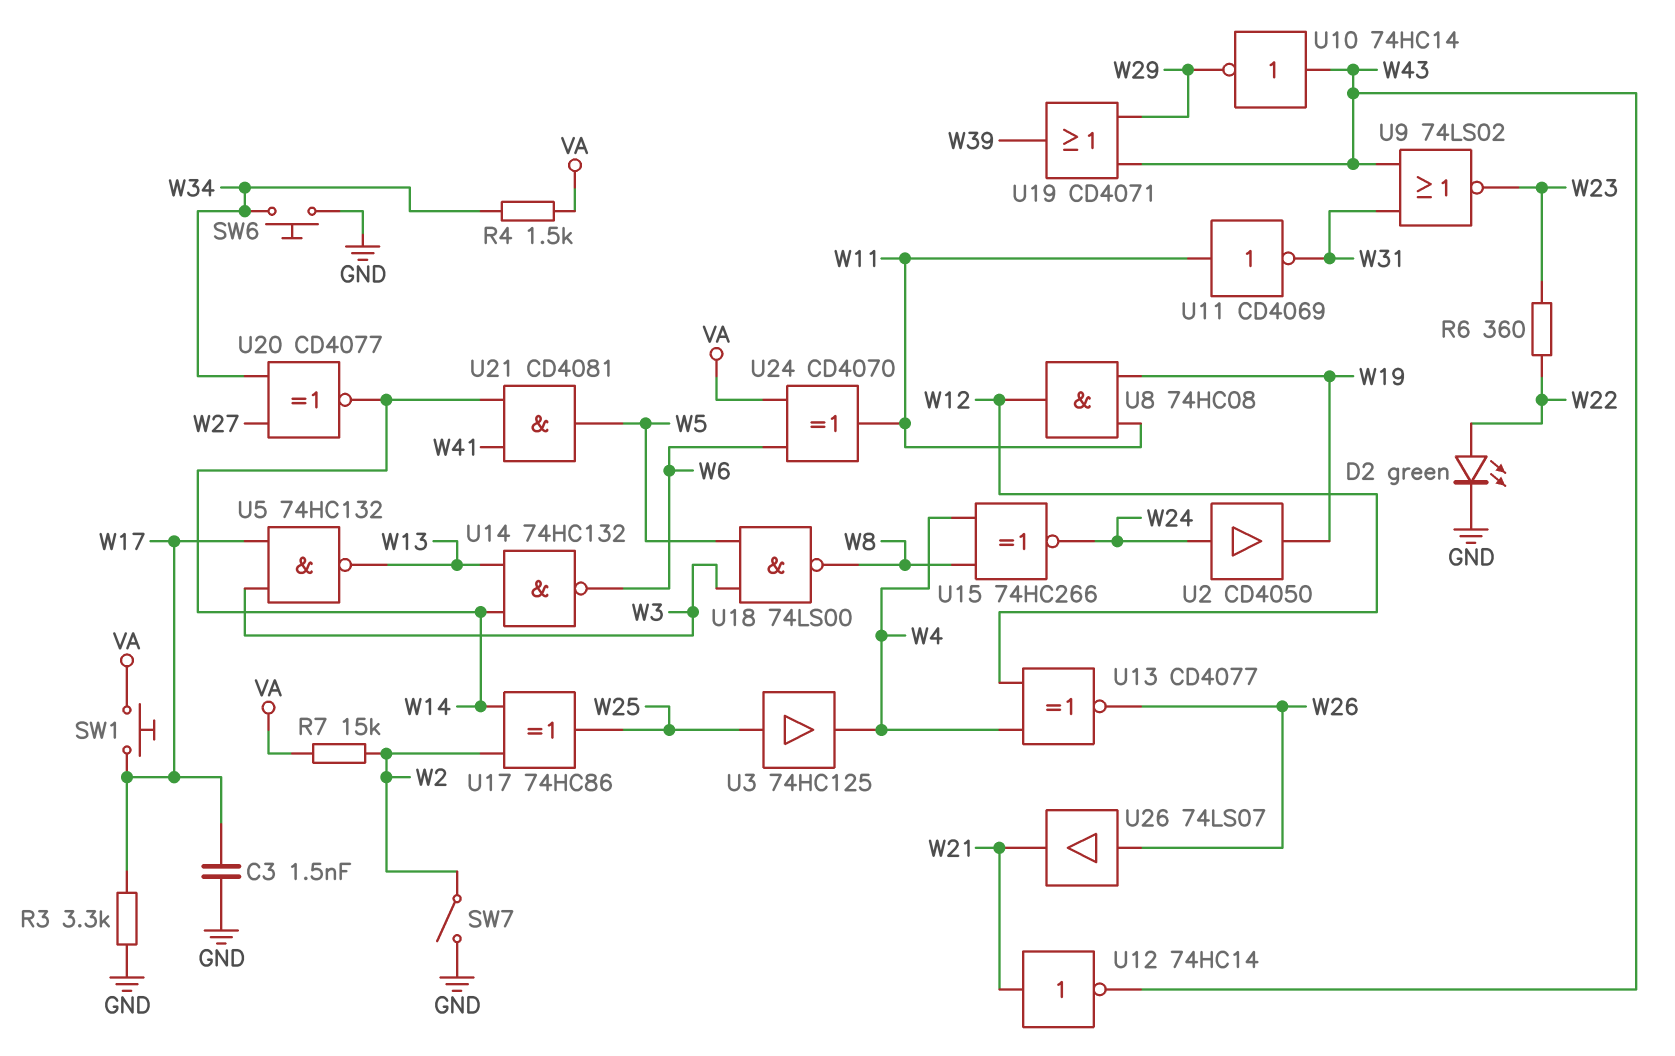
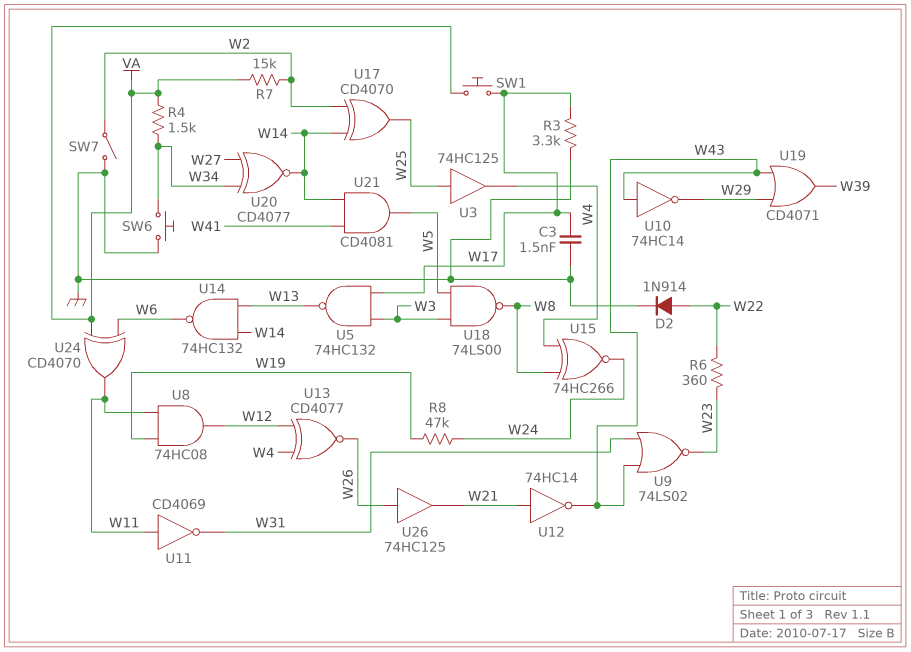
D2: LED green (A W22, K GND) -> diode 1N914 (A W22, K GND)
R8: none -> 47k (W19, W24)
U2: buffer CD4050 (in W24, out W19) -> none
U17: XOR 74HC86 (in W2, in W14, out W25) -> XOR CD4070 (in W2, in W14, out W25)
U26: buffer 74LS07 (in W26, out W21) -> buffer 74HC125 (in W26, out W21)

